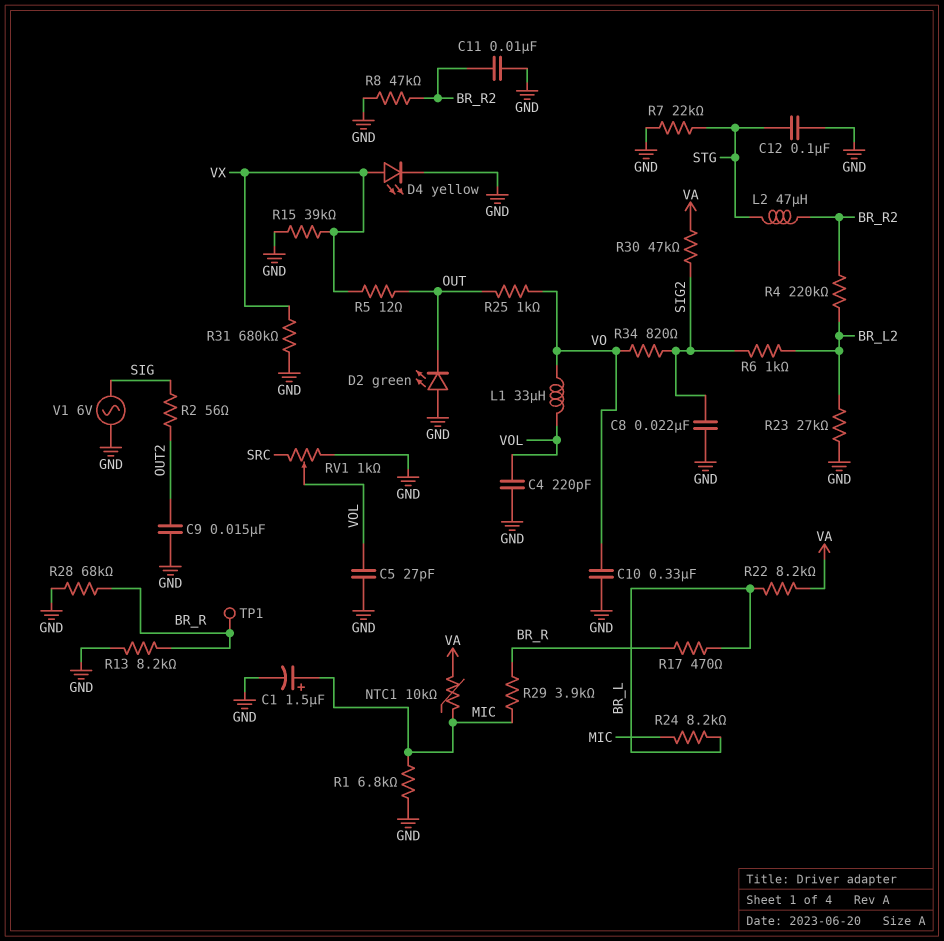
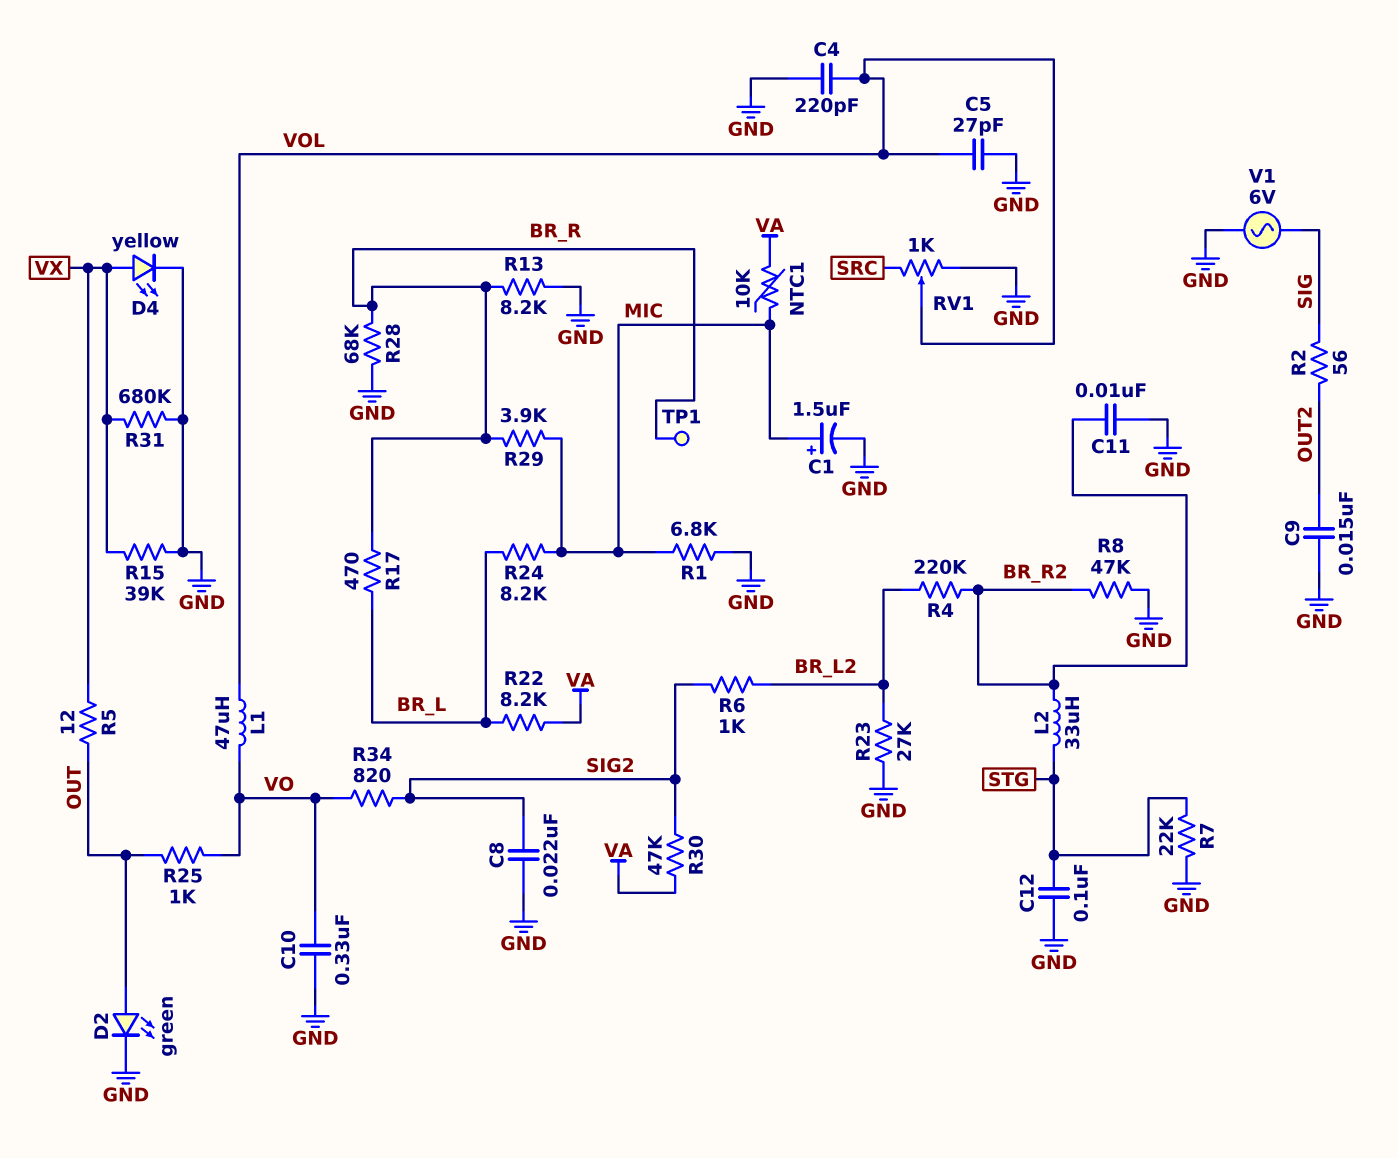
D2: LED green (A GND, K OUT) -> LED green (A OUT, K GND)
L1: 33uH (VO, VOL) -> 47uH (VO, VOL)
L2: 47uH (BR_R2, STG) -> 33uH (BR_R2, STG)

